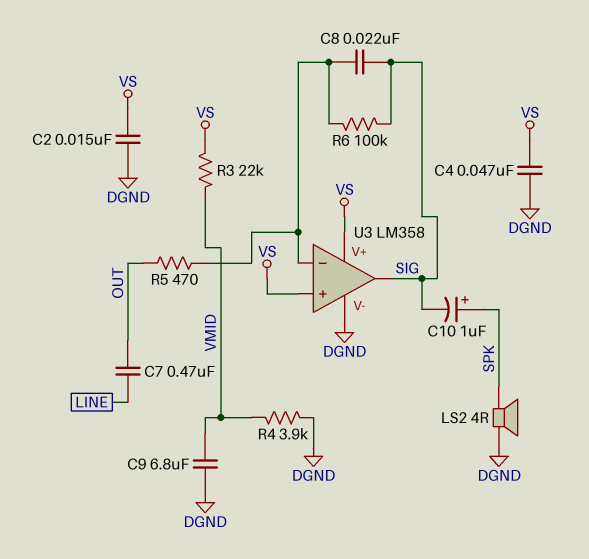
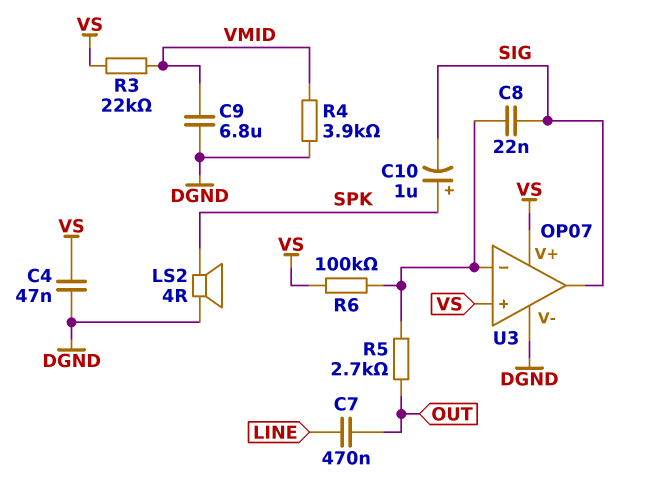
C2: 15nF (DGND, VS) -> none
R5: 470 (OUT, U3/in-) -> 2.7k (OUT, U3/in-)
R6: 100k (SIG, U3/in-) -> 100k (U3/in-, VS)
U3: LM358 -> OP07

